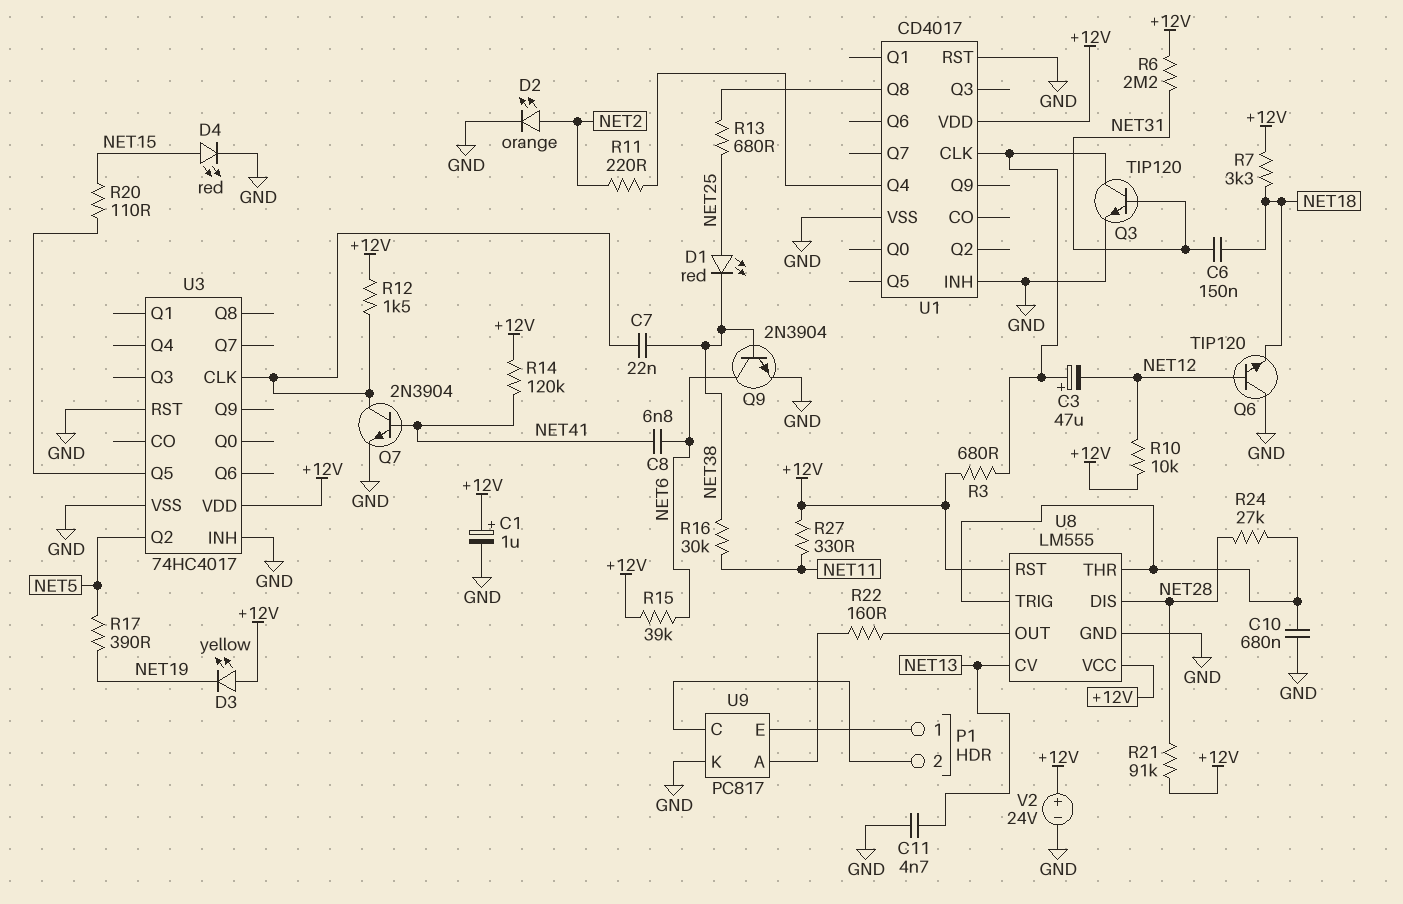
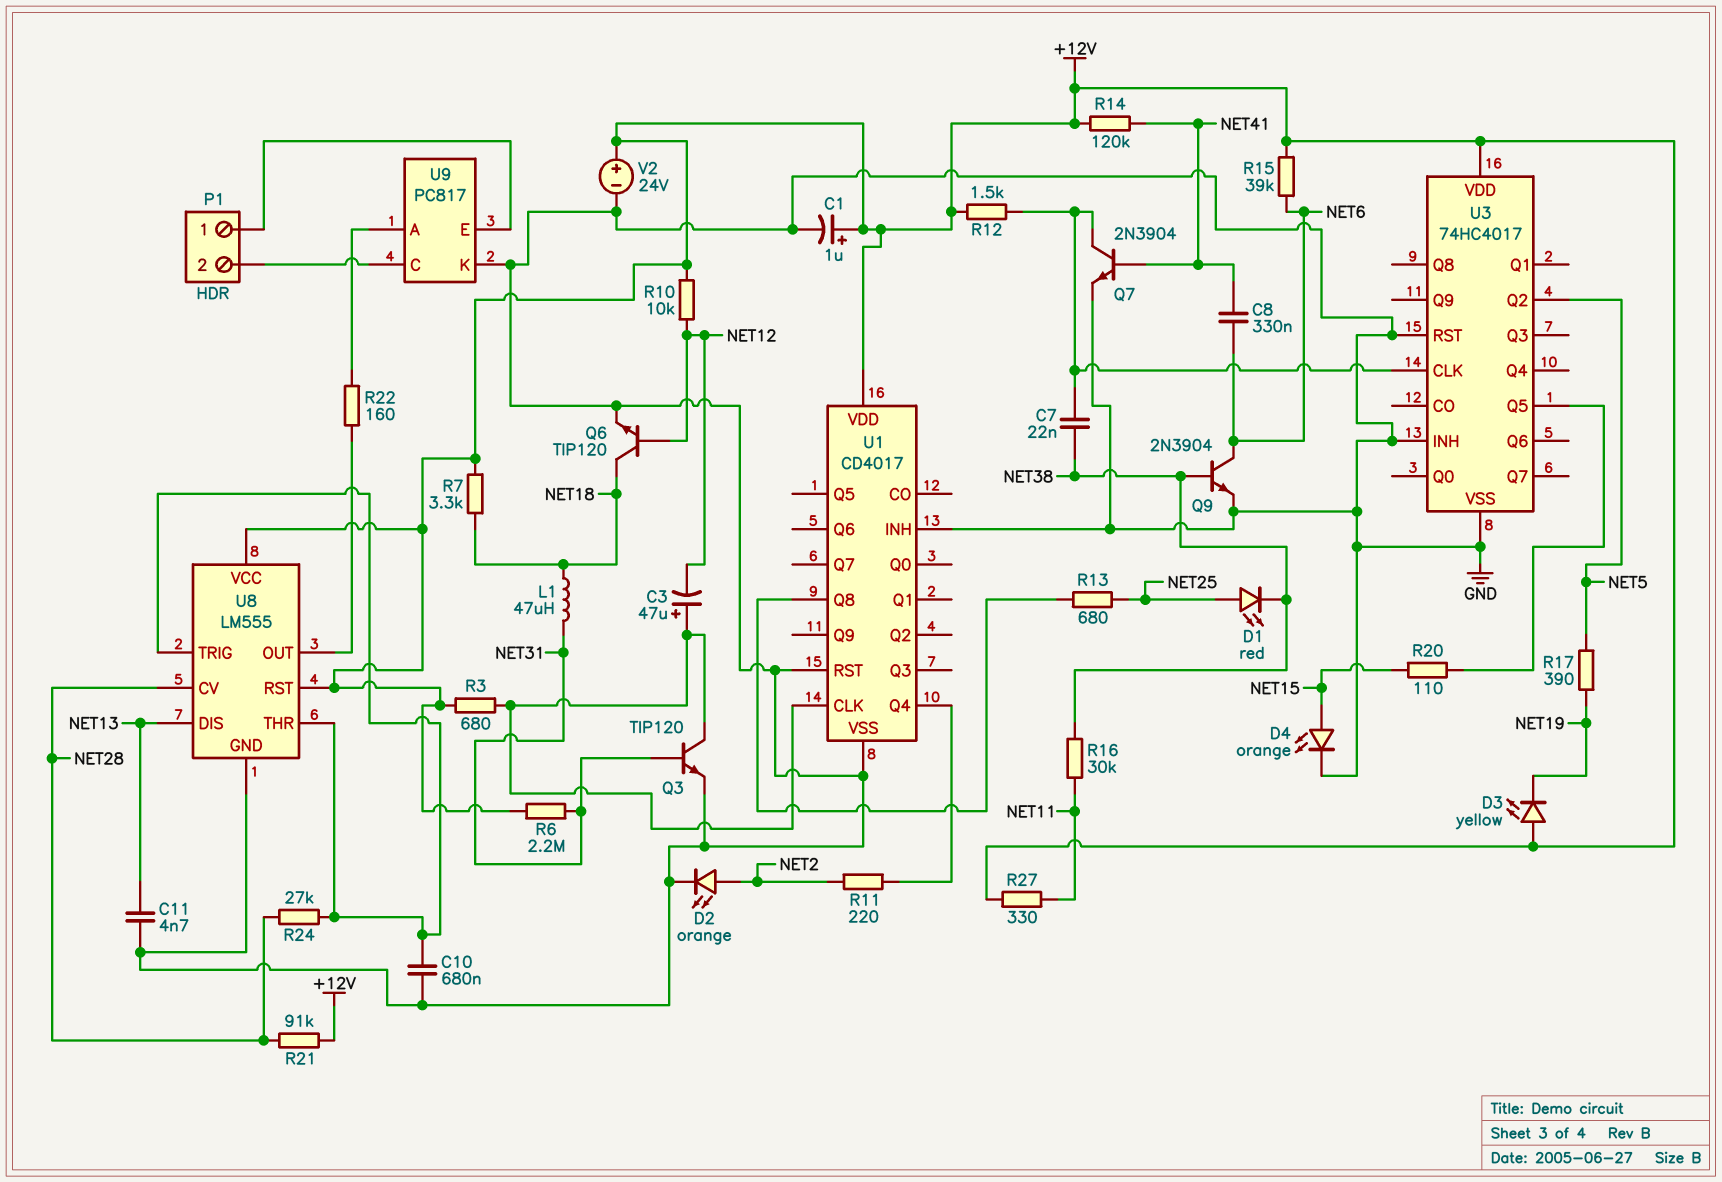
C6: 150nF (NET18, NET31) -> none
C8: 6.8nF (NET6, NET41) -> 330nF (NET6, NET41)
D4: LED red (A NET15, K GND) -> LED orange (A NET15, K GND)
L1: none -> 47uH (NET18, NET31)
Q6: NPN TIP120 (B NET12, C GND, E NET18) -> NPN TIP120 (B NET12, C NET18, E GND)
U8 pin CV: NET13 -> NET28
U8 pin DIS: NET28 -> NET13

